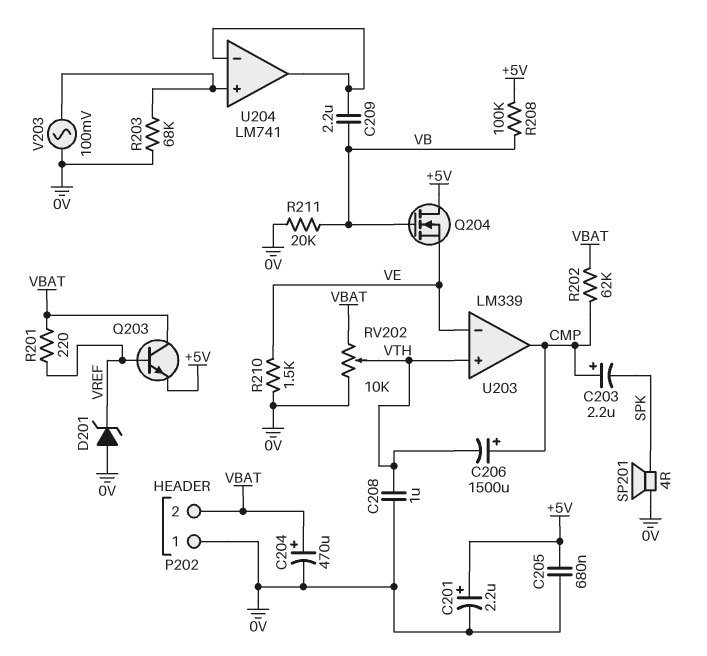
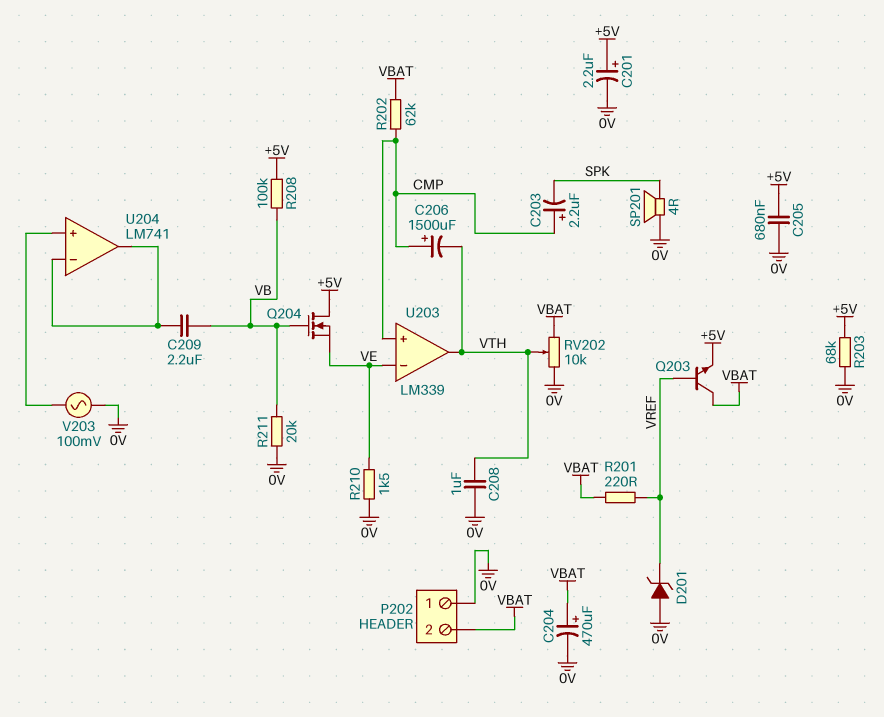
R203: 68k (0V, U204/in+) -> 68k (+5V, 0V)
U203 pin in+: VTH -> CMP
U203 pin out: CMP -> VTH

